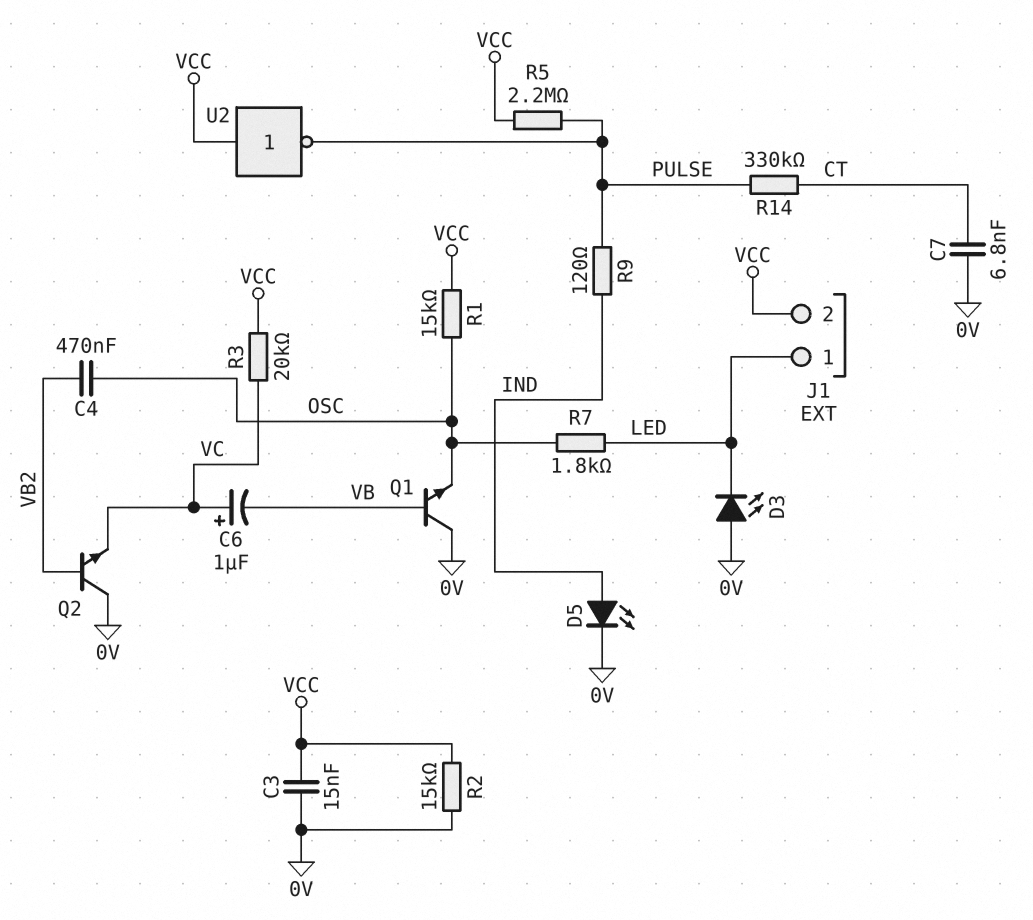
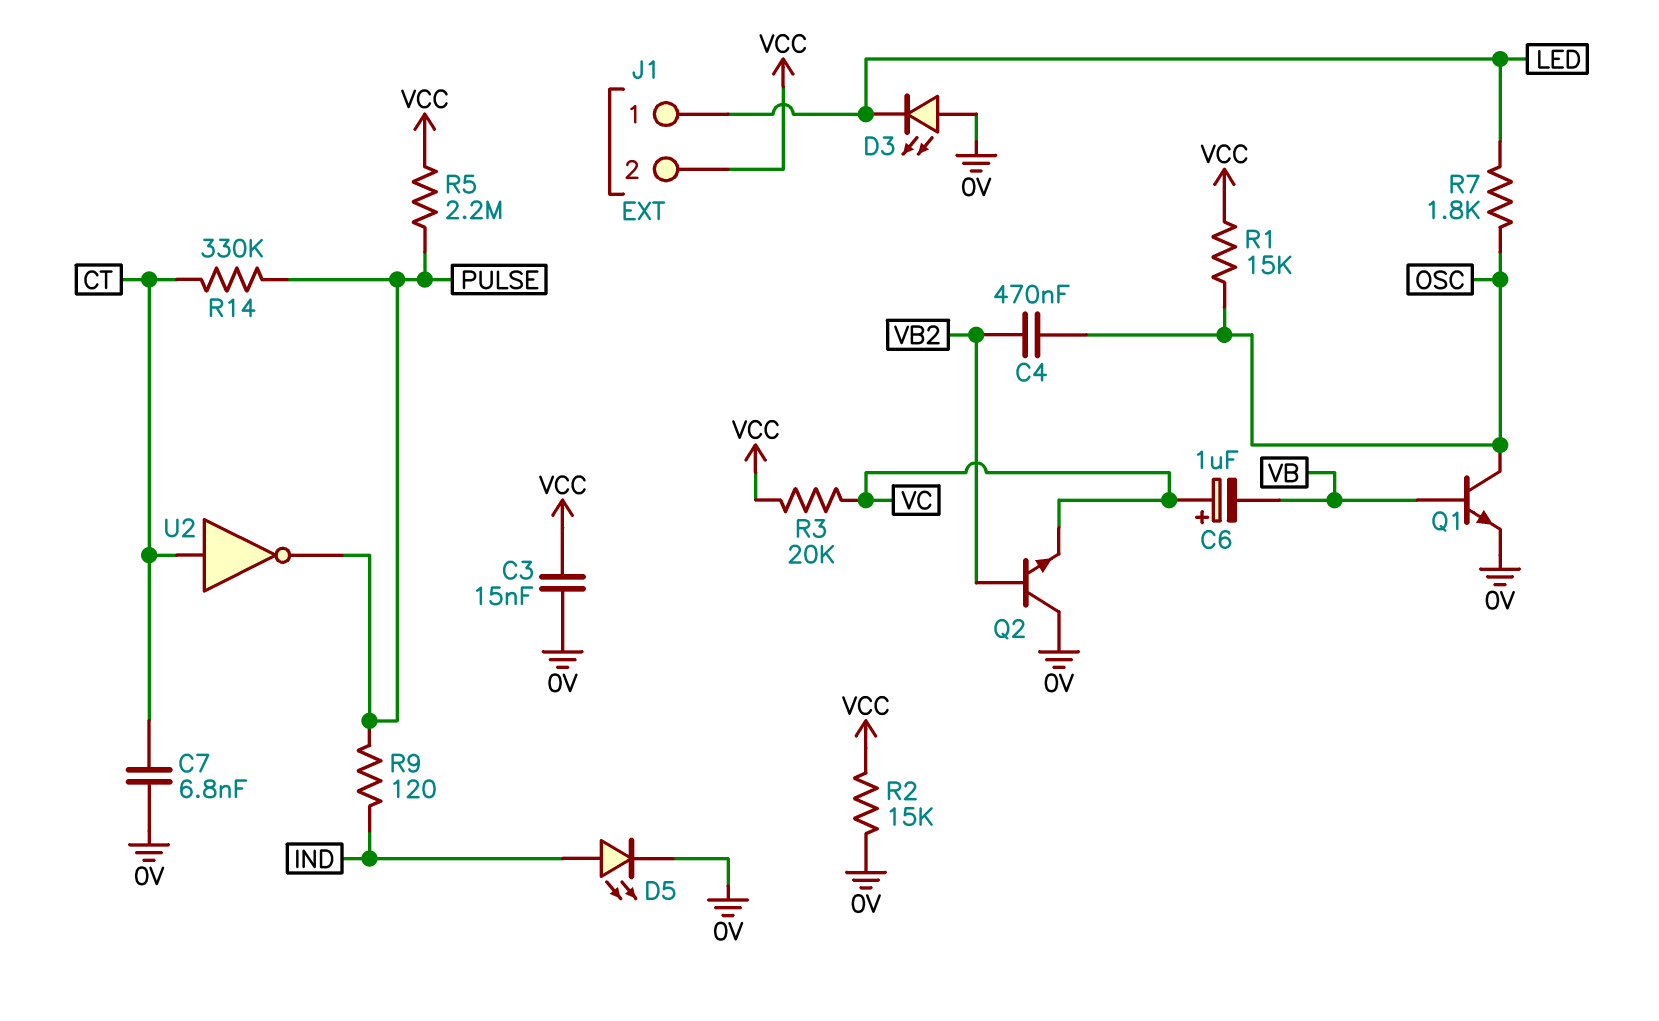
Q1: NPN (B VB, C 0V, E OSC) -> NPN (B VB, C OSC, E 0V)
U2: NOT (in VCC, out PULSE) -> NOT (in CT, out PULSE)

